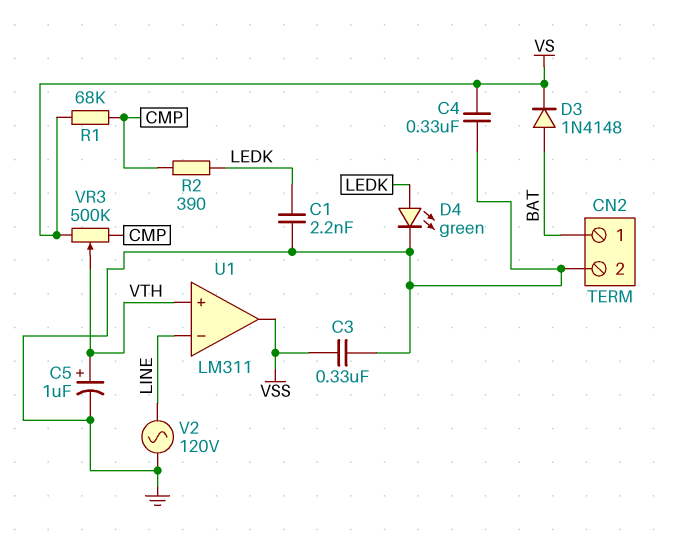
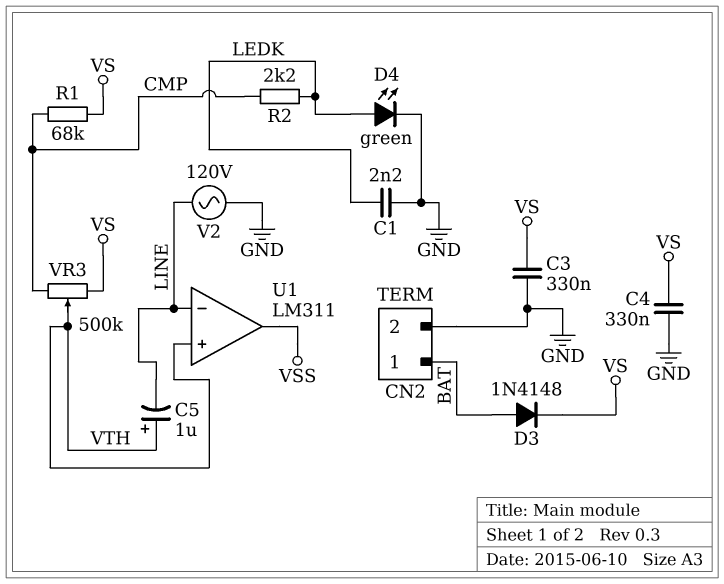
C3: 330nF (GND, VSS) -> 330nF (GND, VS)
C5: 1uF (plus VTH, minus GND) -> 1uF (plus VTH, minus LINE)
R2: 390 (CMP, LEDK) -> 2.2k (CMP, LEDK)

